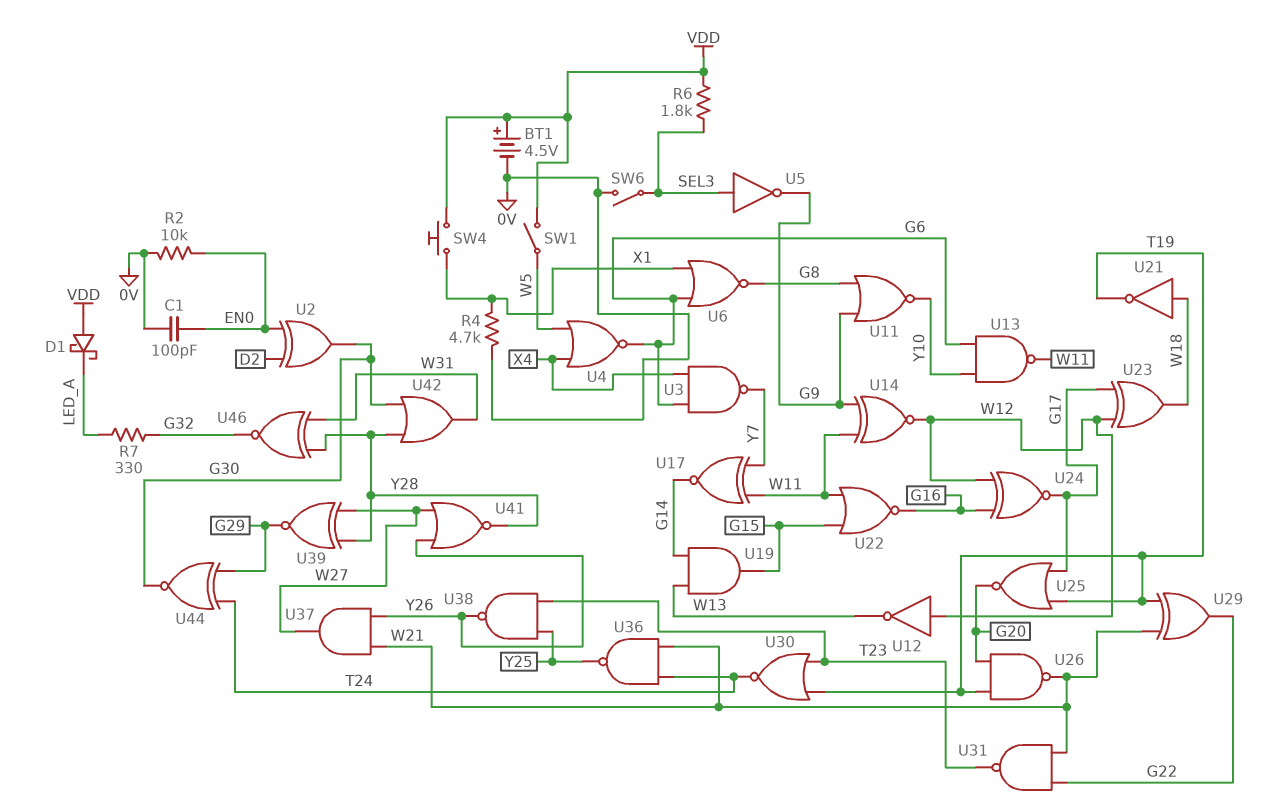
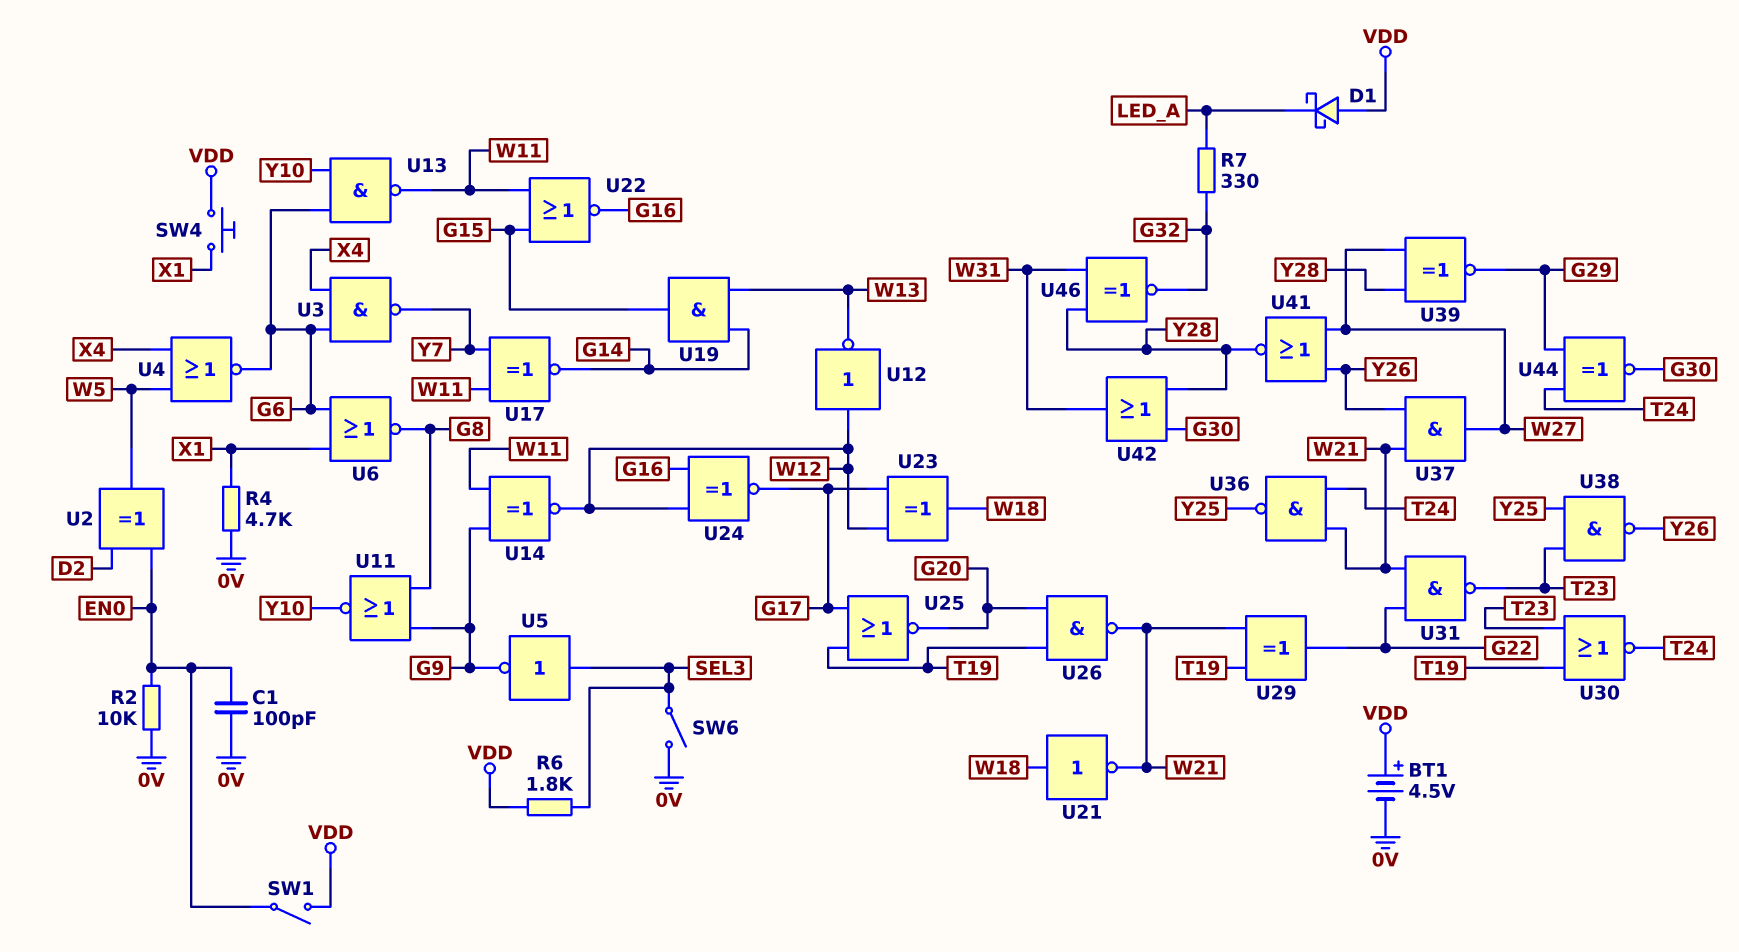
SW1: switch (VDD, W5) -> switch (EN0, VDD)
U2: XOR (in D2, in EN0, out G30) -> XOR (in D2, in EN0, out W5)
U21: NOT (in W18, out T19) -> NOT (in W18, out W21)

